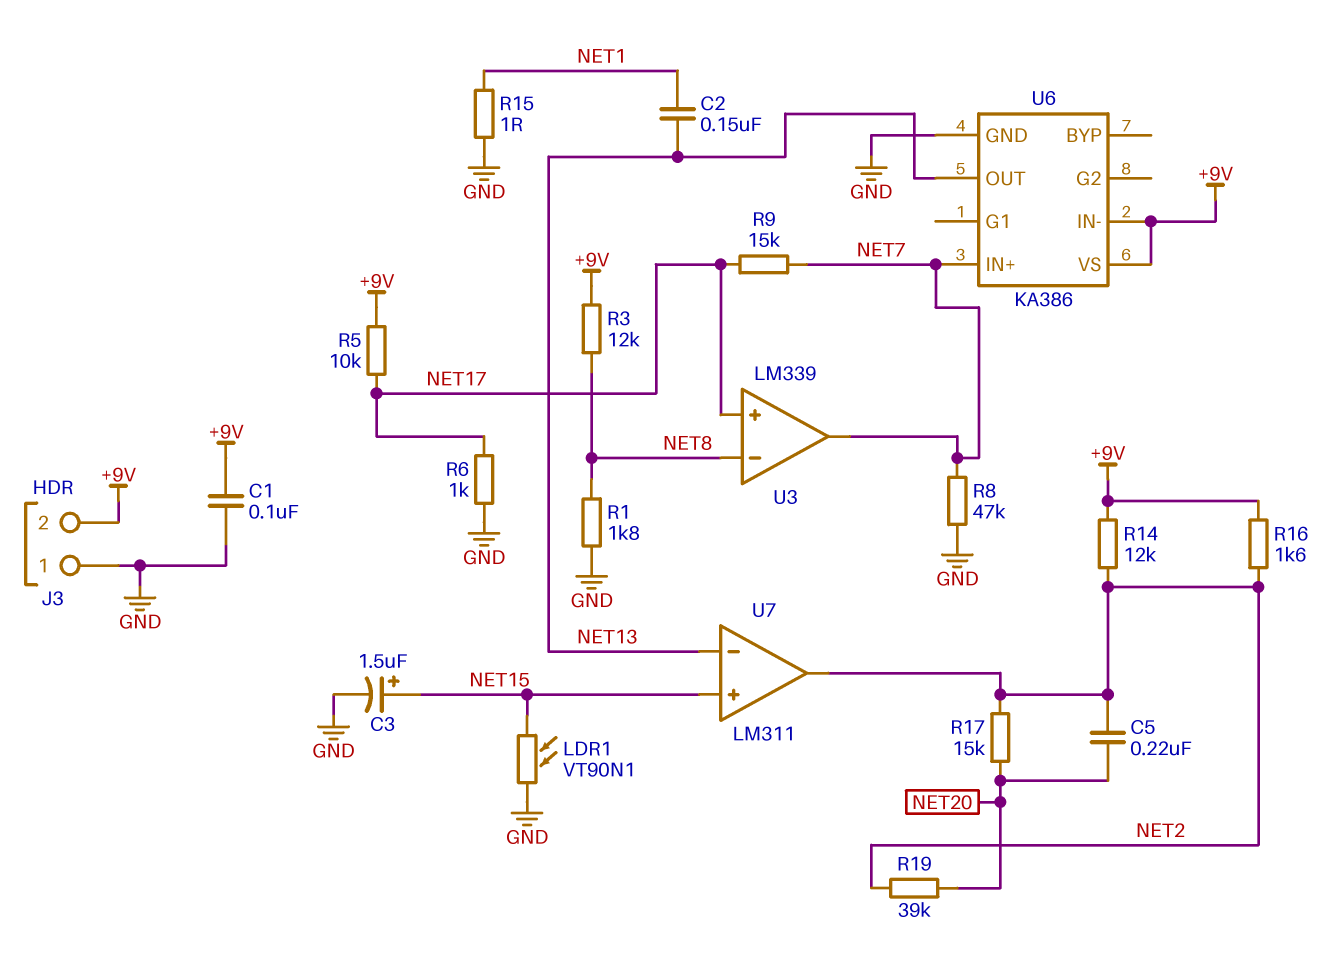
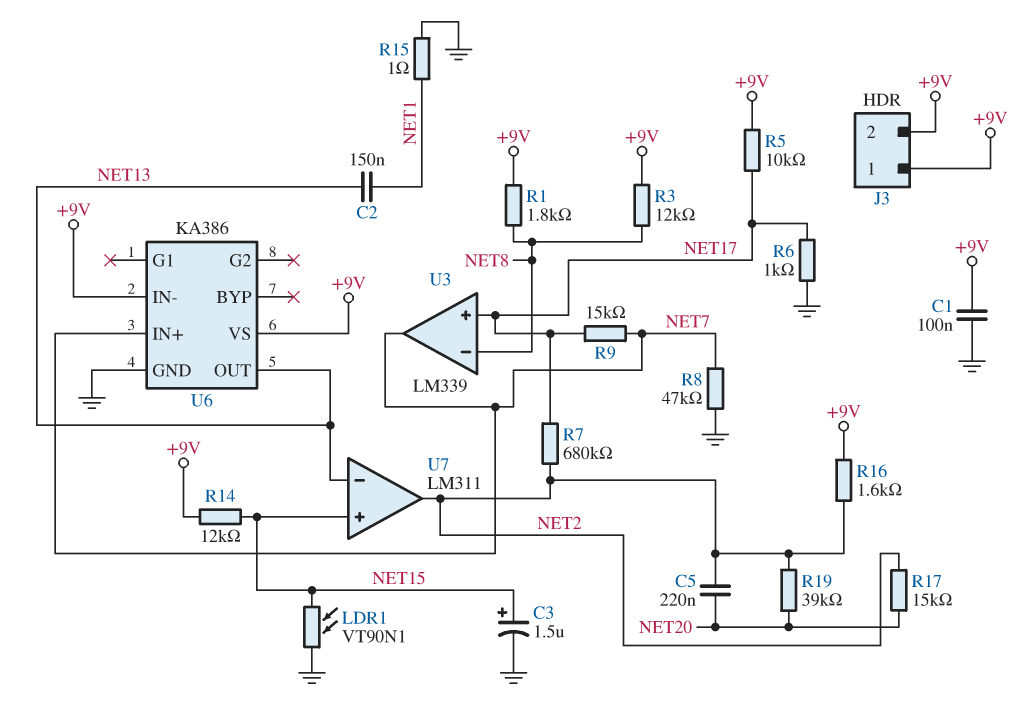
J3 pin 1: GND -> +9V
R1: 1.8k (GND, NET8) -> 1.8k (+9V, NET8)
R7: none -> 680k (NET2, NET17)
R14: 12k (+9V, NET2) -> 12k (+9V, NET15)

